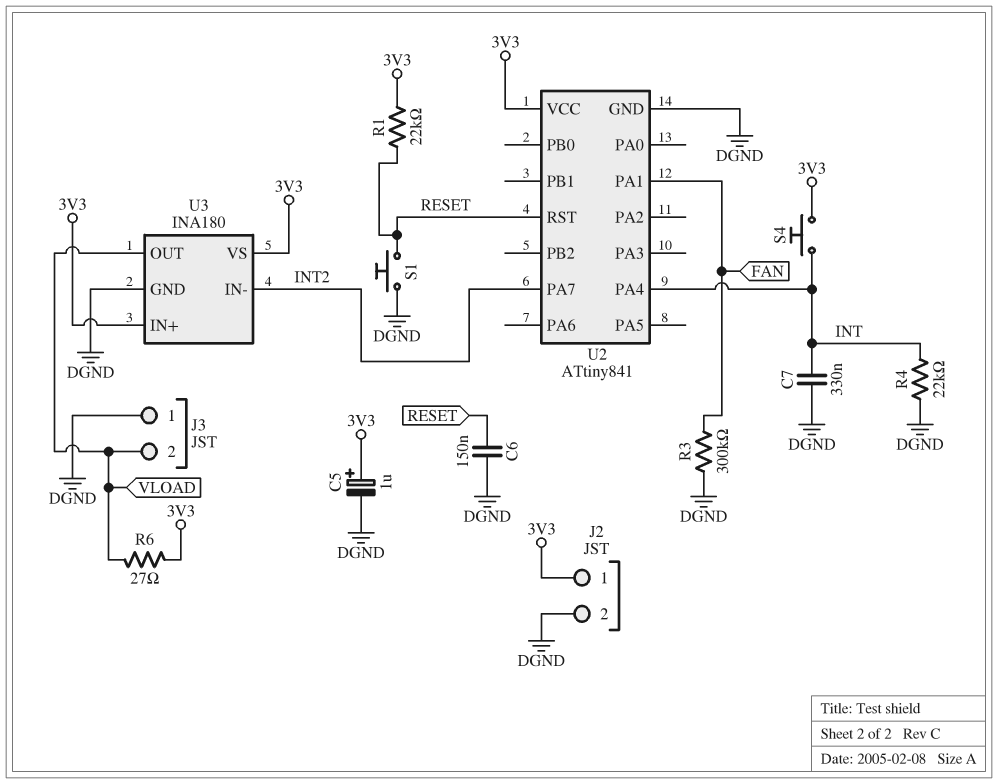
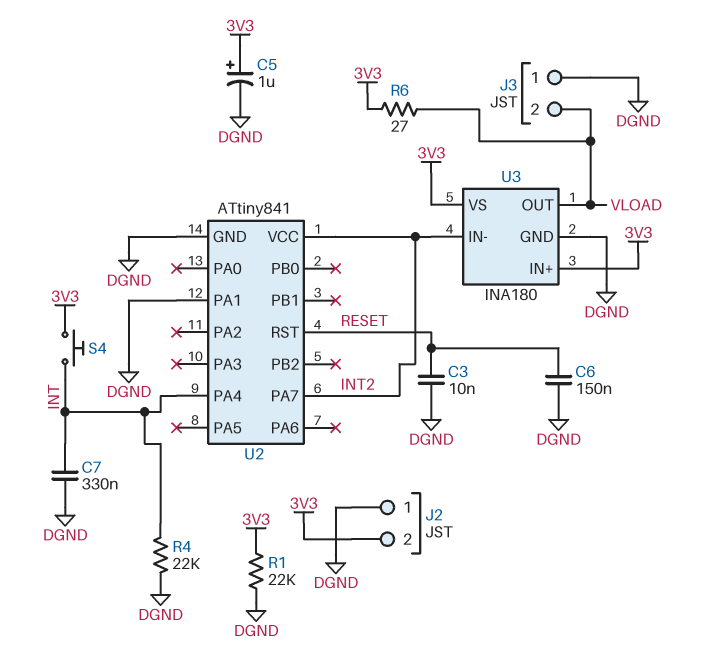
C3: none -> 10nF (DGND, RESET)
J2 pin 1: 3V3 -> DGND
J2 pin 2: DGND -> 3V3
R1: 22k (3V3, RESET) -> 22k (3V3, DGND)
R3: 300k (DGND, FAN) -> none
S1: button (DGND, RESET) -> none
U2 pin PA1: FAN -> DGND
U2 pin VCC: 3V3 -> INT2

